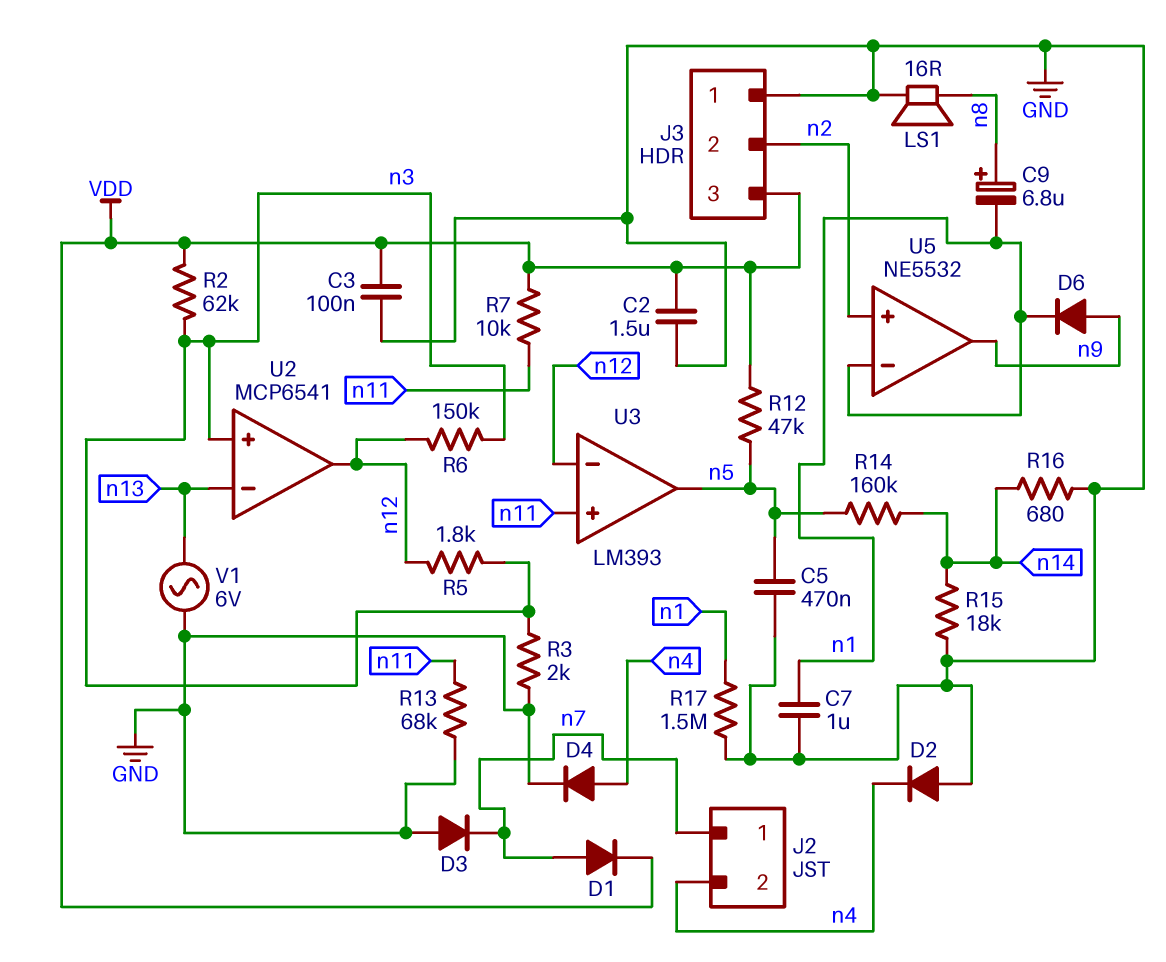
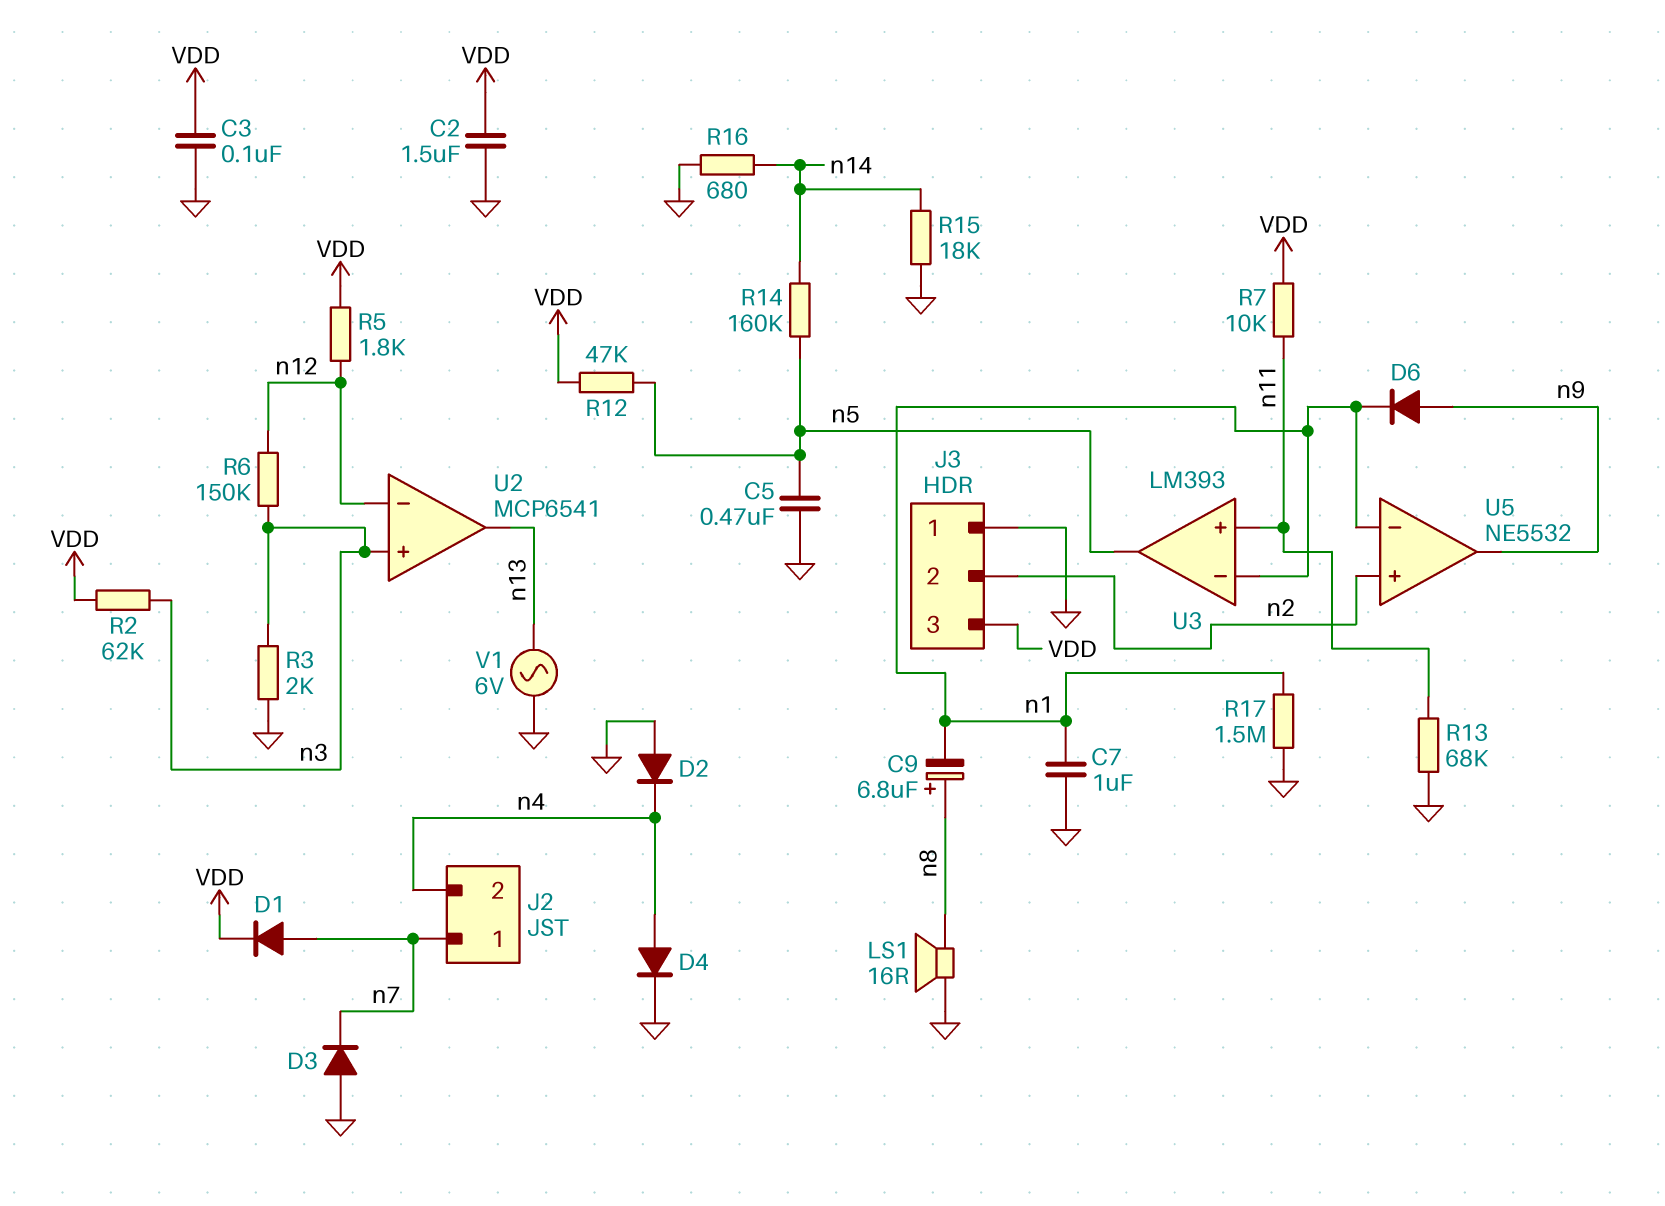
R5: 1.8k (n3, n12) -> 1.8k (VDD, n12)
U2 pin in-: n13 -> n12
U2 pin out: n12 -> n13
U3 pin in-: n12 -> n1

